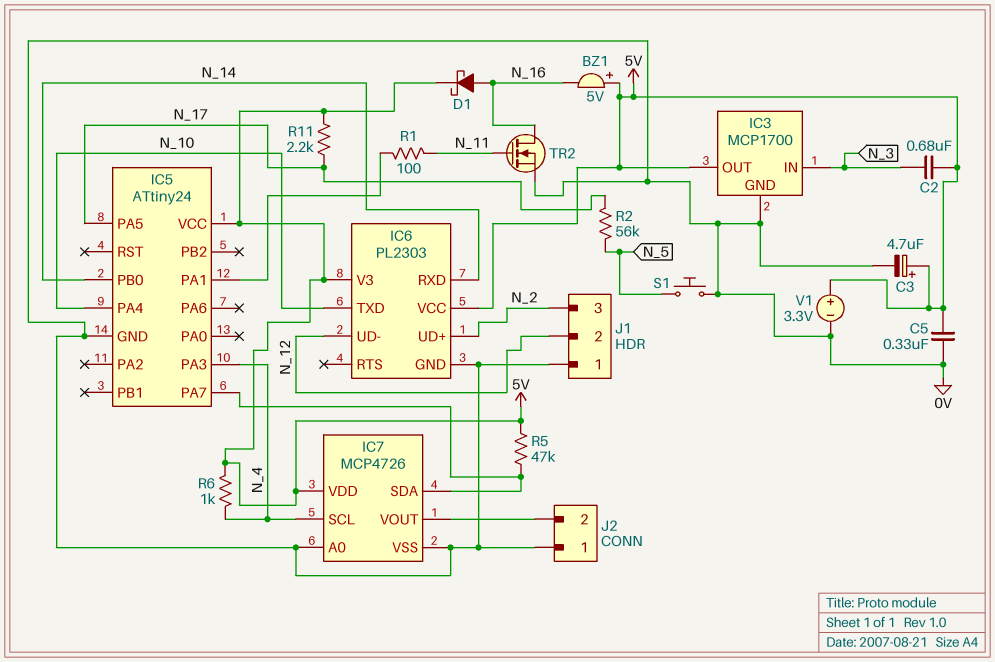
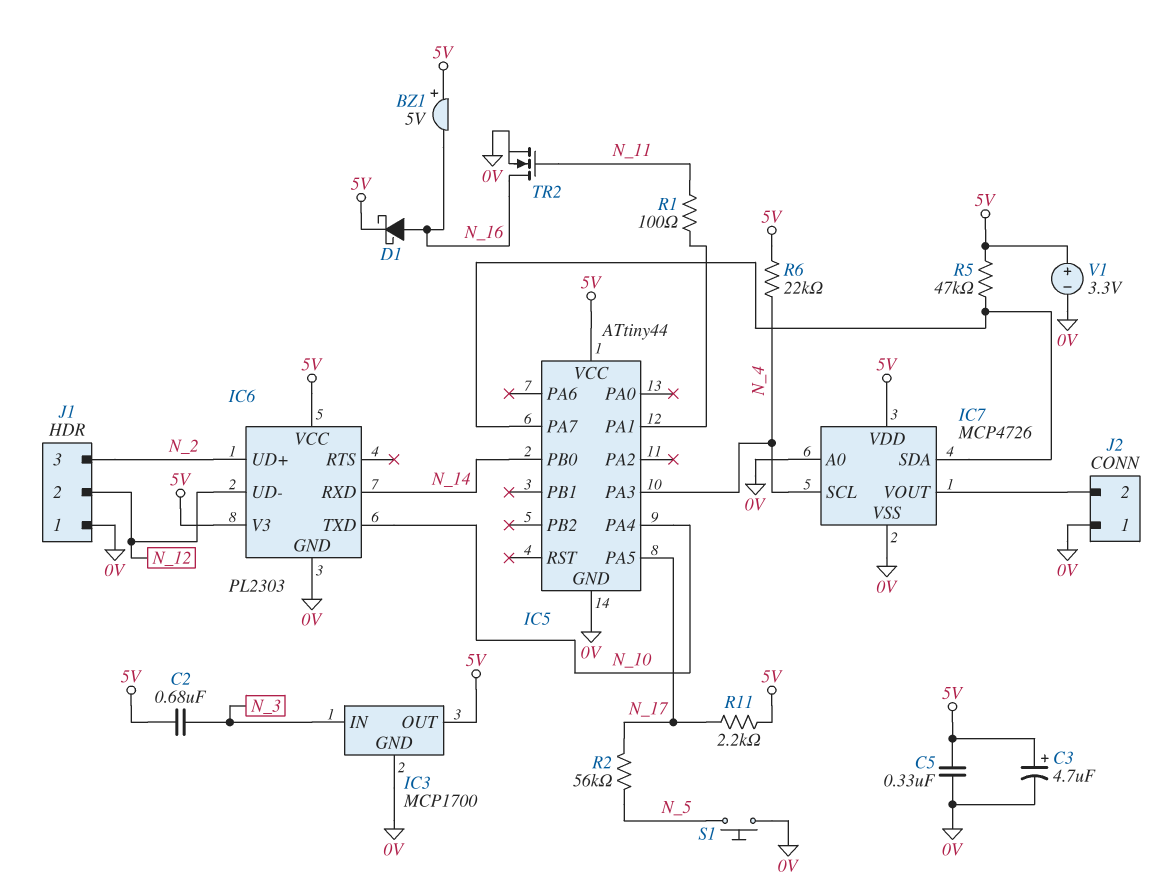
IC5: ATtiny24 -> ATtiny44
R6: 1k (5V, N_4) -> 22k (5V, N_4)

